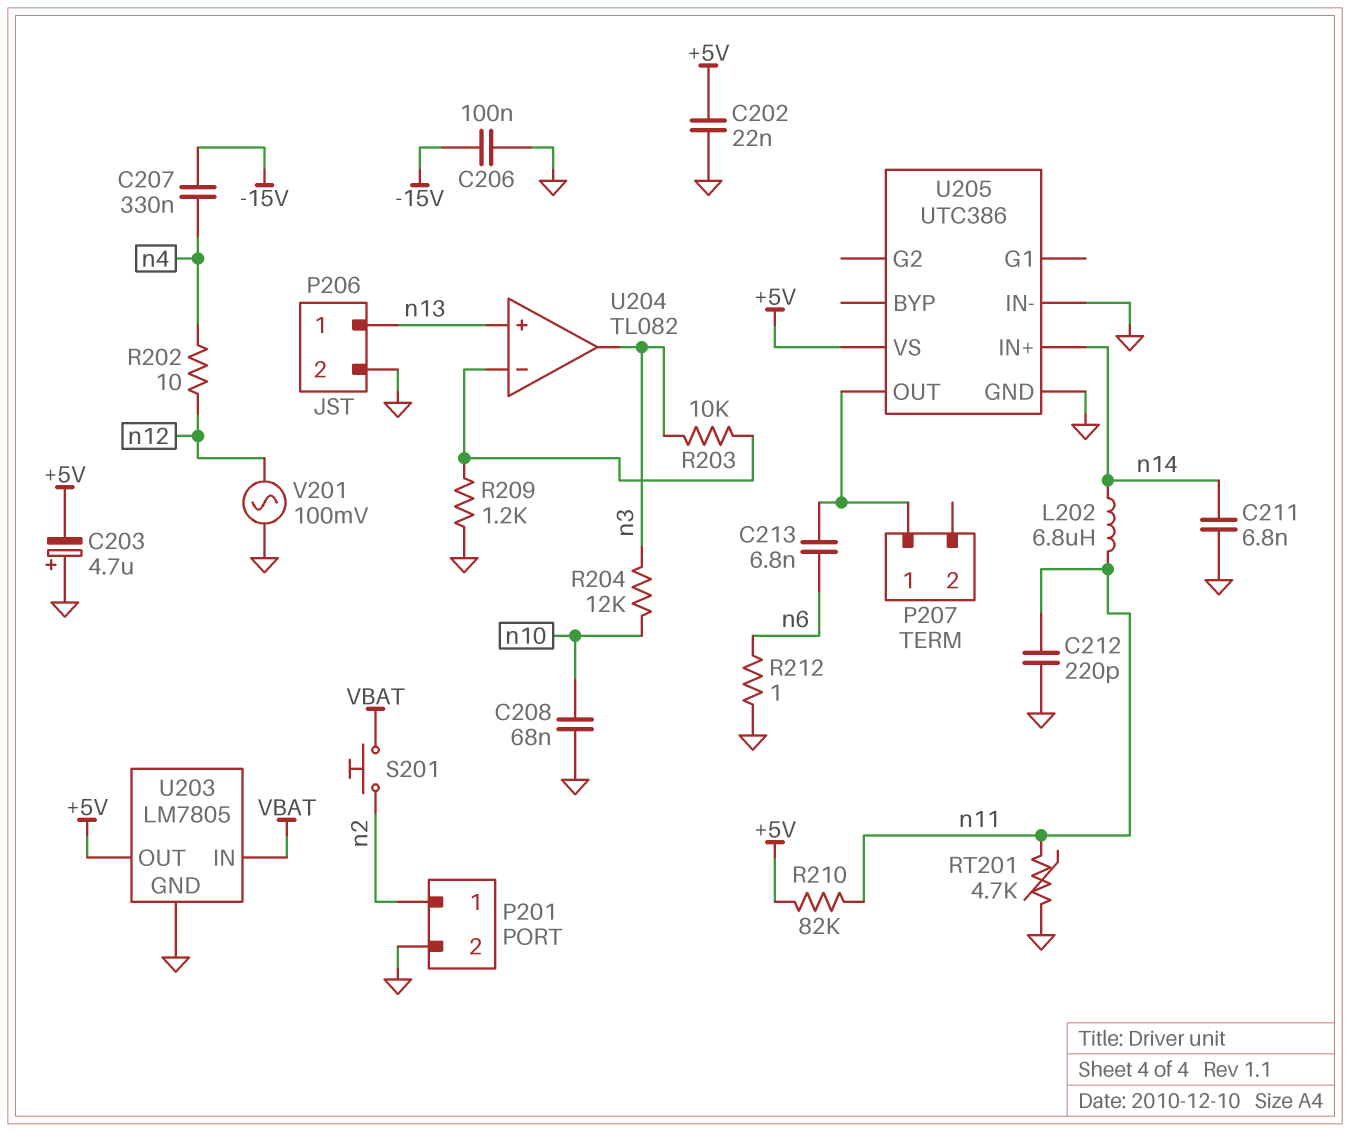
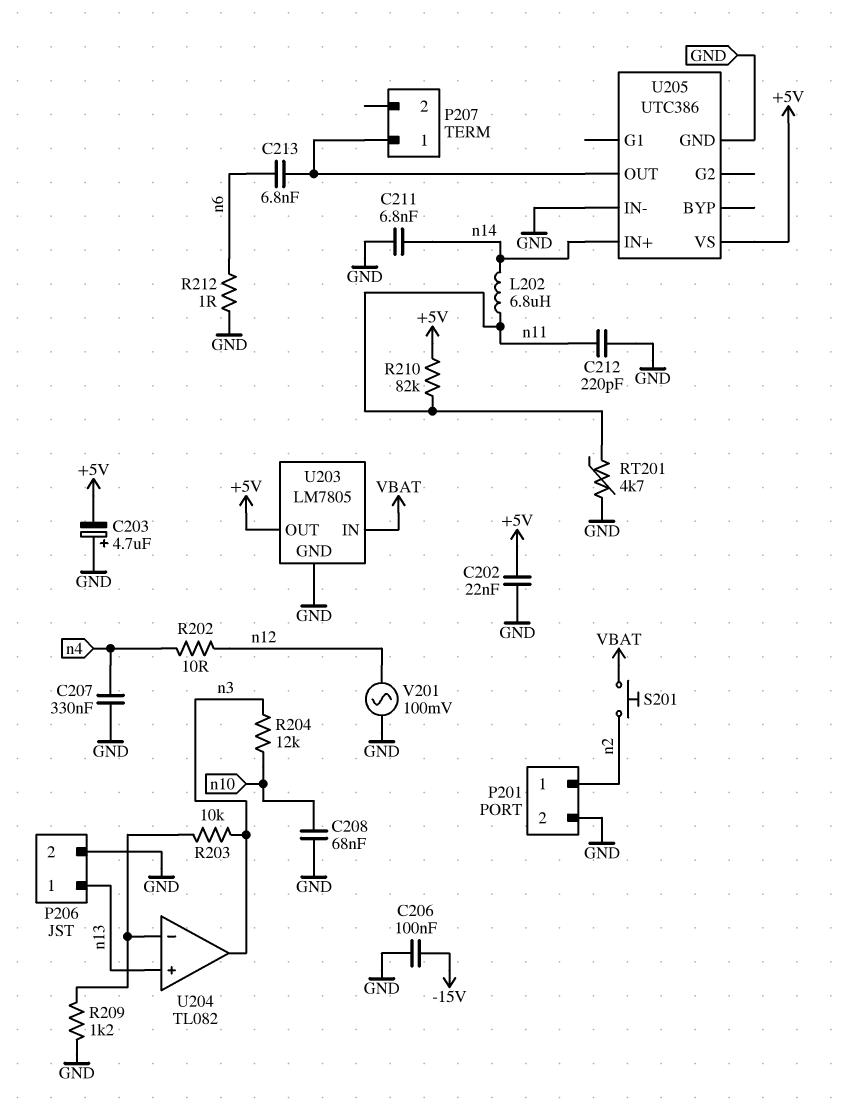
C207: 330nF (-15V, n4) -> 330nF (GND, n4)

